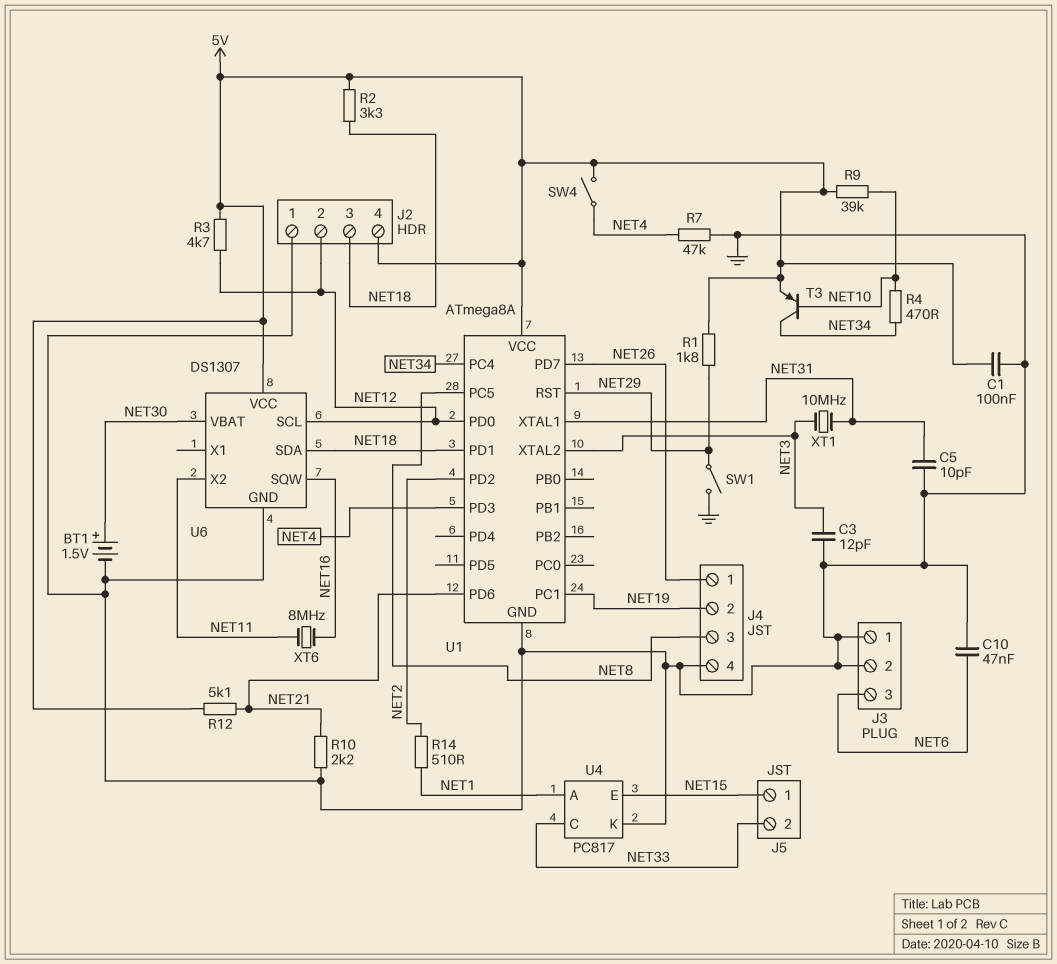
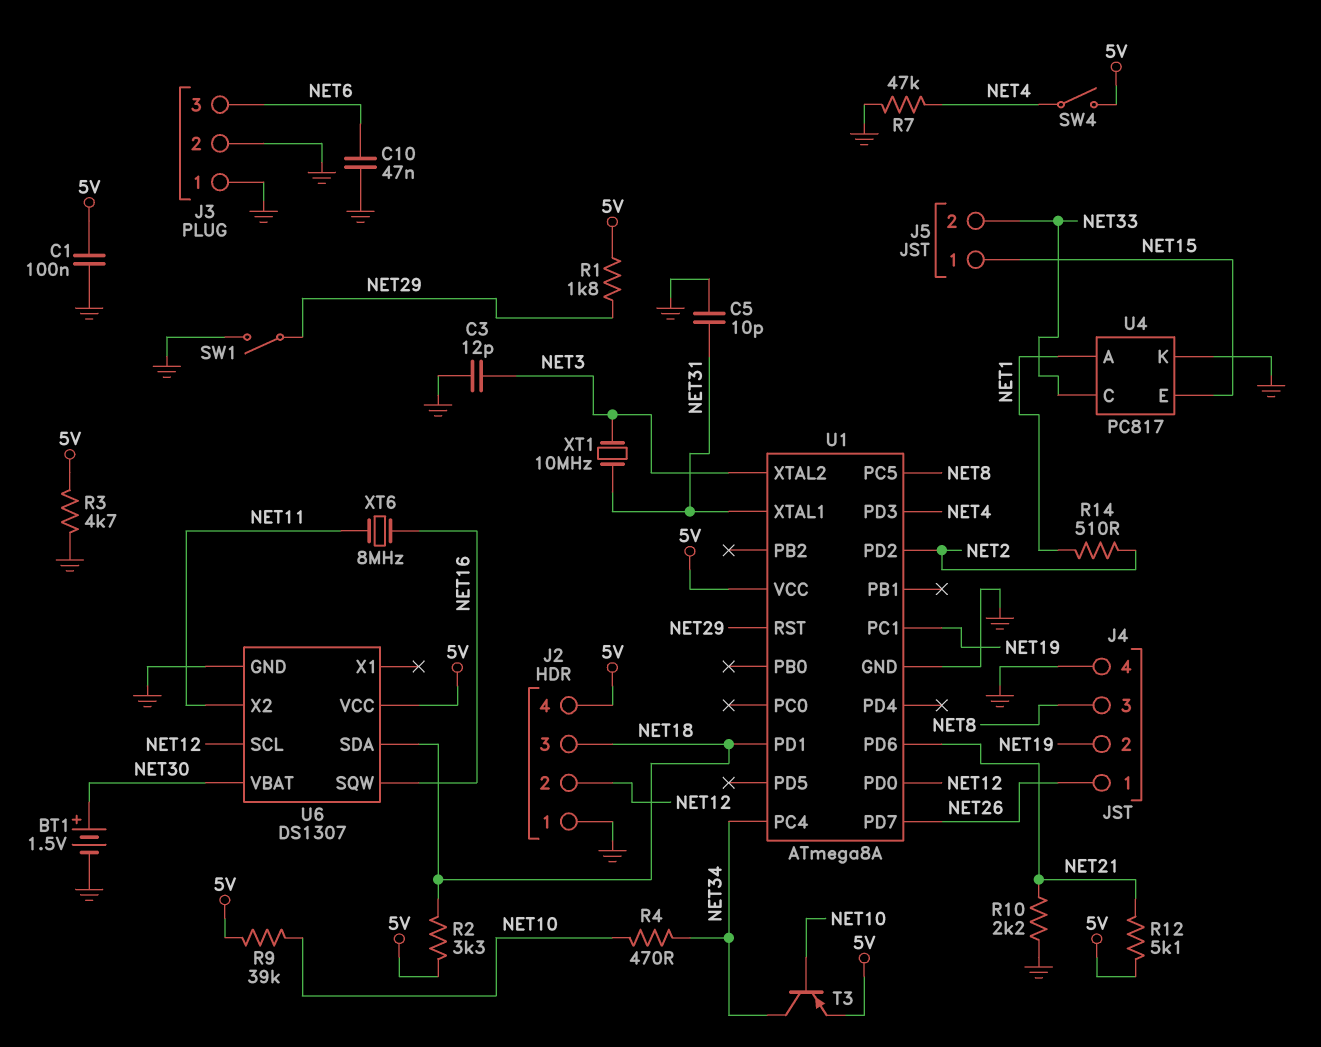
R3: 4.7k (5V, NET12) -> 4.7k (5V, GND)

